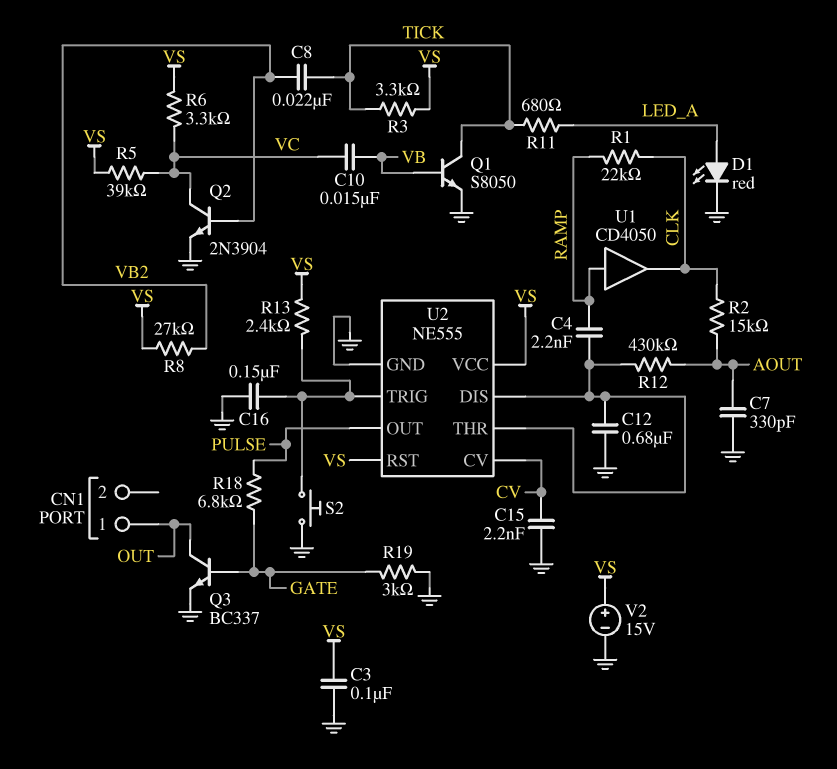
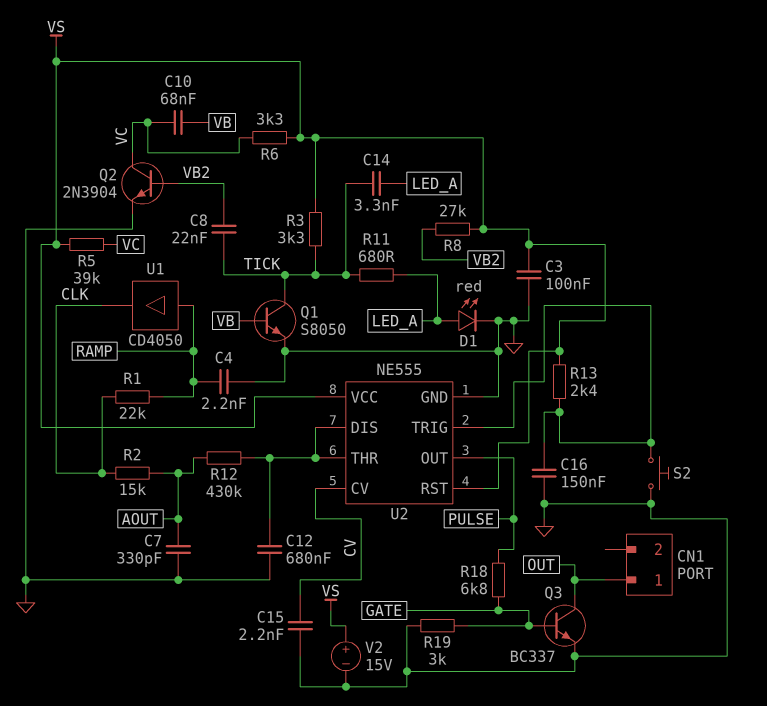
C4: 2.2nF (RAMP, U2/DIS) -> 2.2nF (GND, RAMP)
C10: 15nF (VB, VC) -> 68nF (VB, VC)
C14: none -> 3.3nF (LED_A, TICK)

